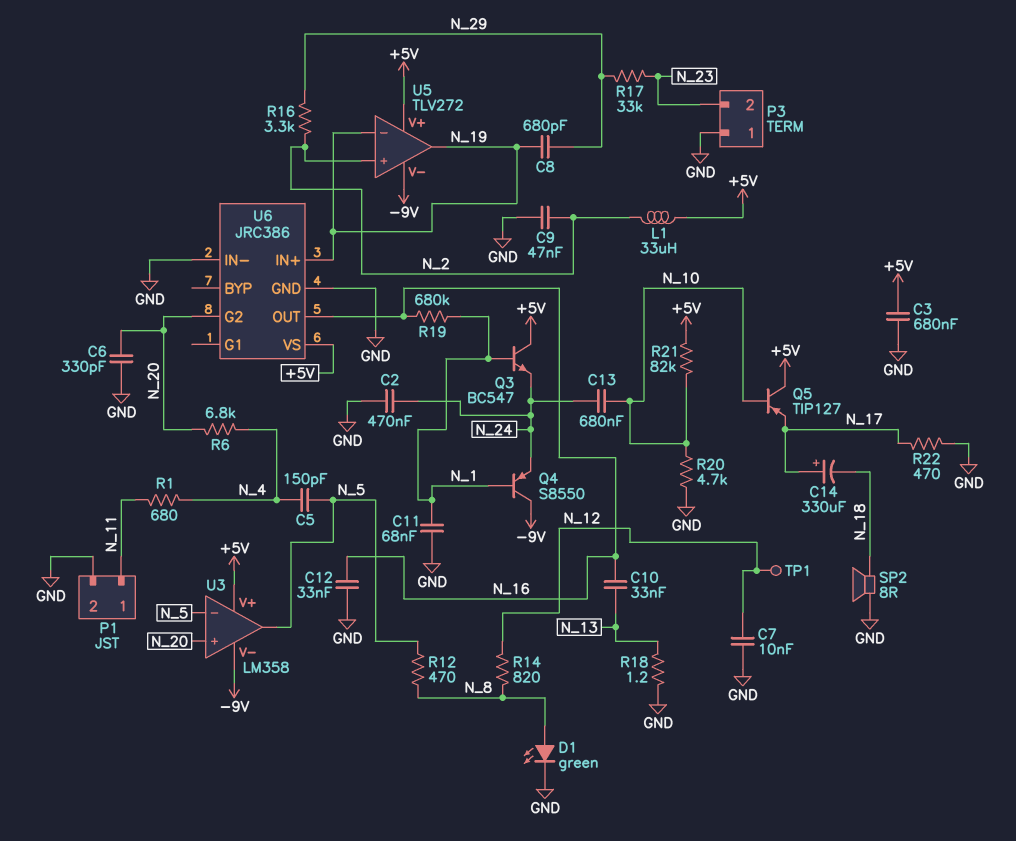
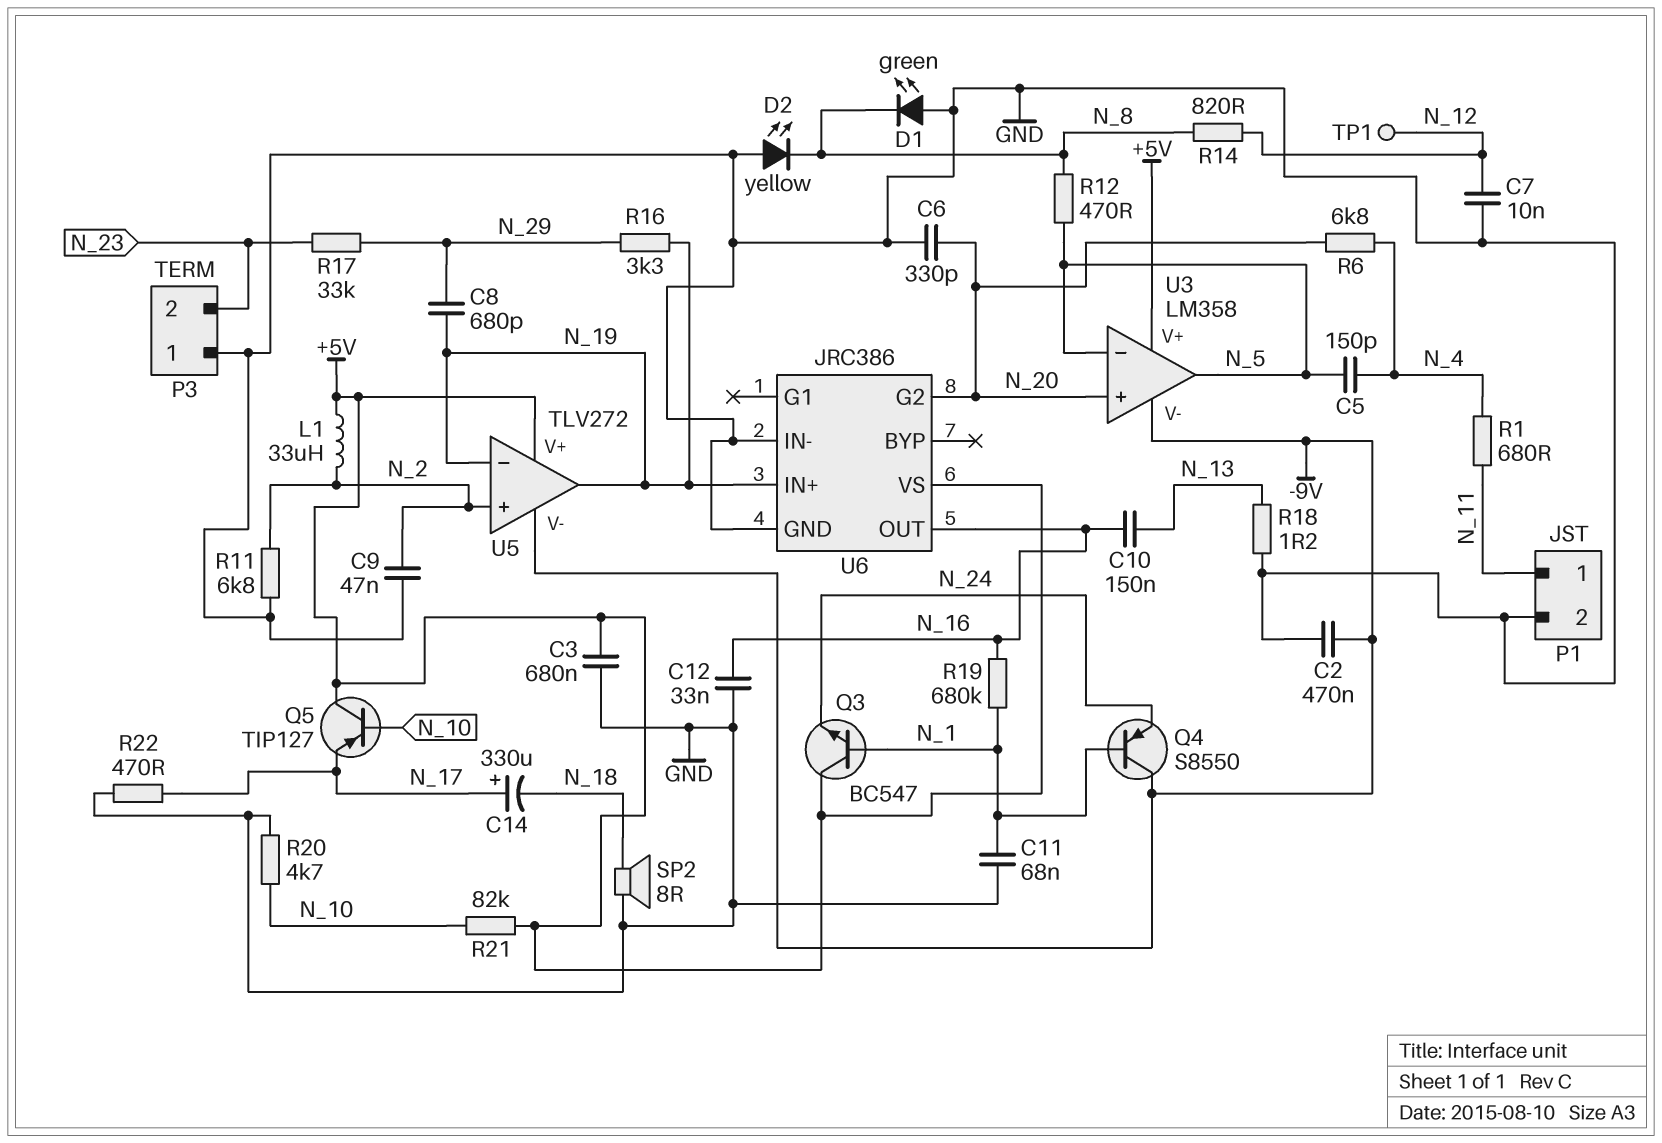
C2: 470nF (GND, N_24) -> 470nF (-9V, GND)
C10: 33nF (N_13, N_16) -> 150nF (N_13, N_16)
C13: 680nF (N_10, N_24) -> none
D1: LED green (A N_8, K GND) -> LED green (A GND, K N_8)
D2: none -> LED yellow (A GND, K N_8)
R11: none -> 6.8k (GND, N_2)
R16: 3.3k (N_2, N_29) -> 3.3k (N_19, N_29)

